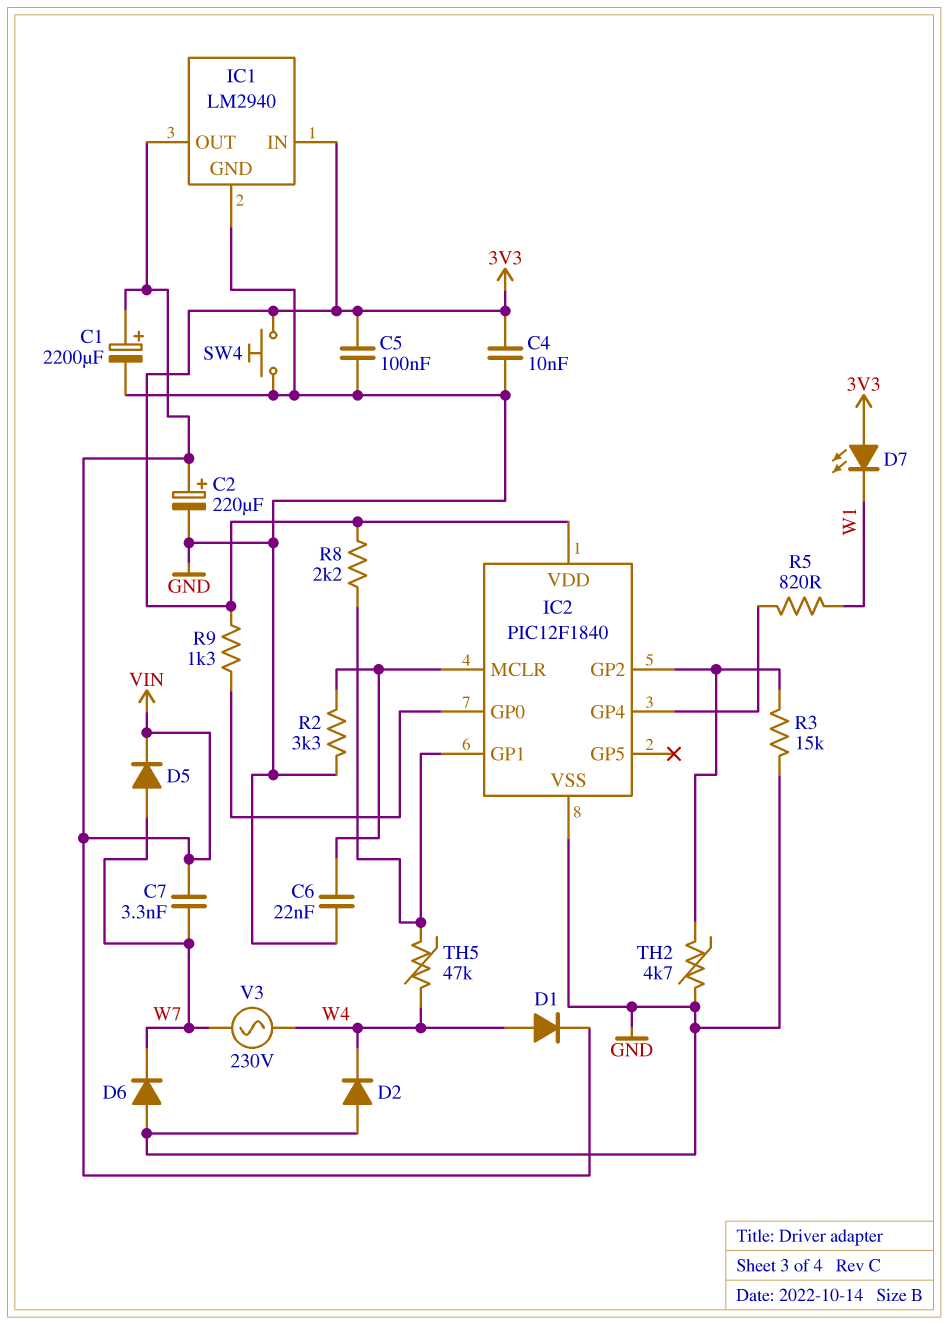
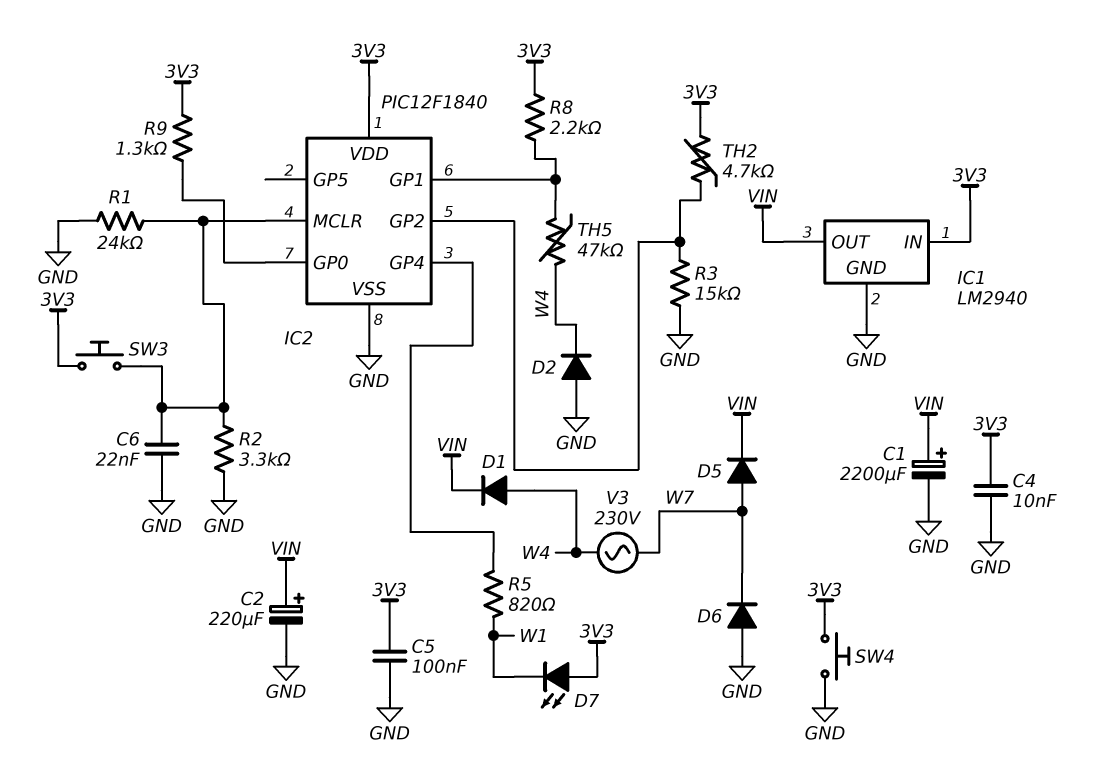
C7: 3.3nF (VIN, W7) -> none
R1: none -> 24k (GND, IC2/MCLR)
SW3: none -> button (3V3, IC2/MCLR)
TH2: 4.7k (GND, IC2/GP2) -> 4.7k (3V3, IC2/GP2)

